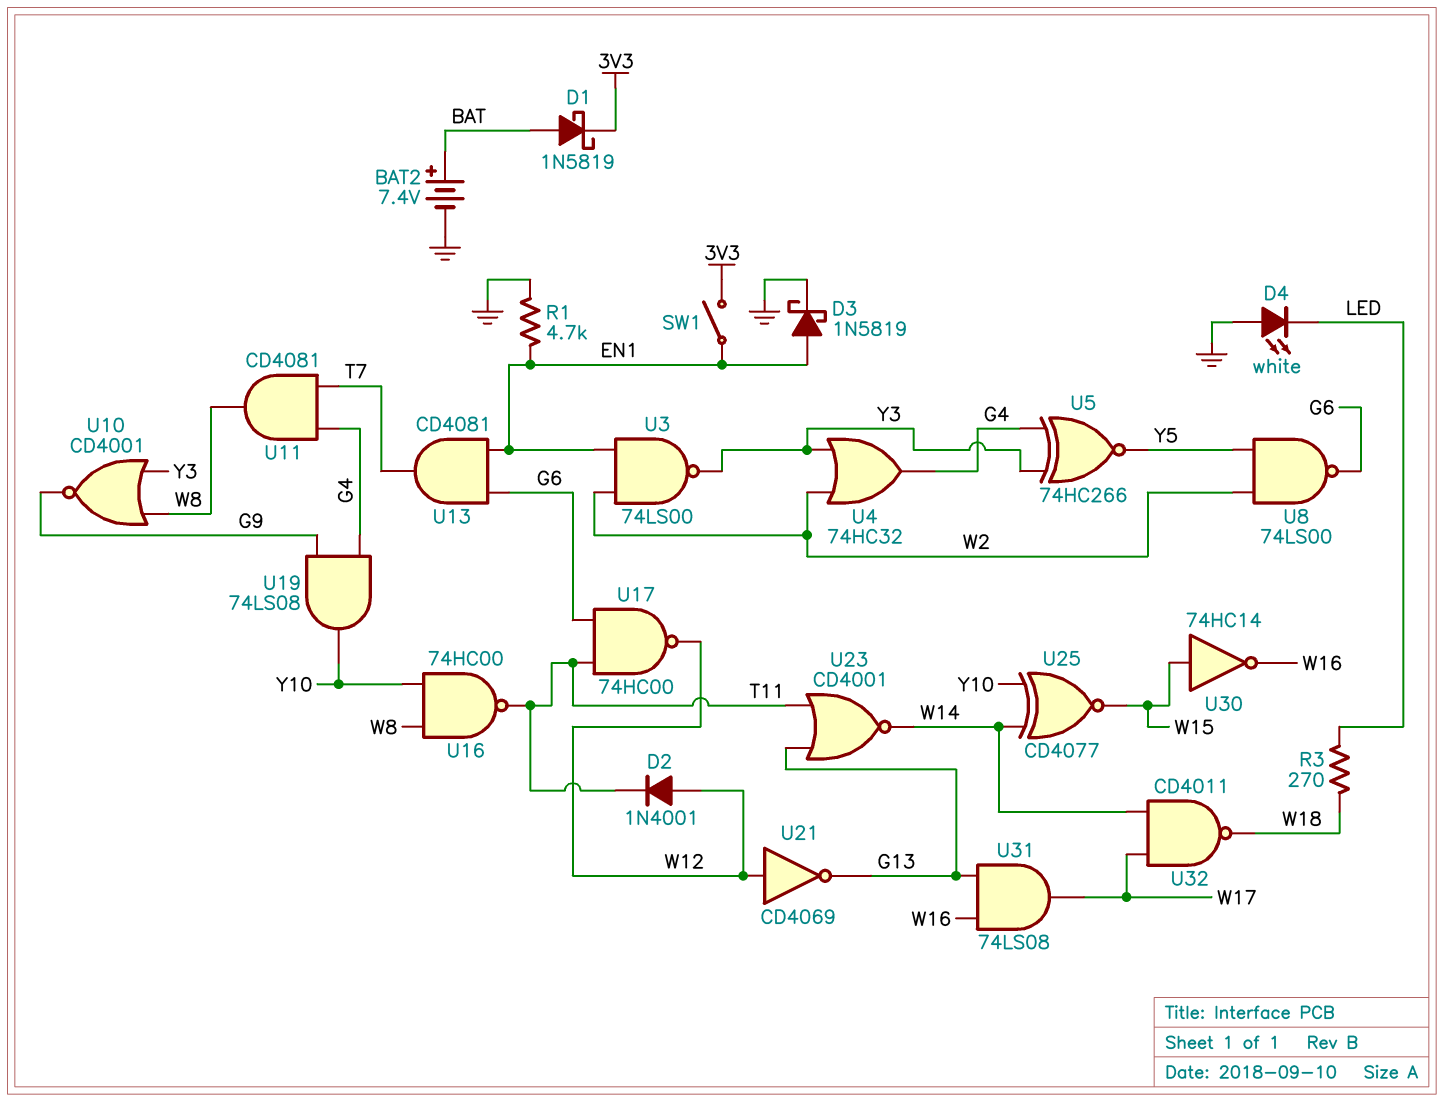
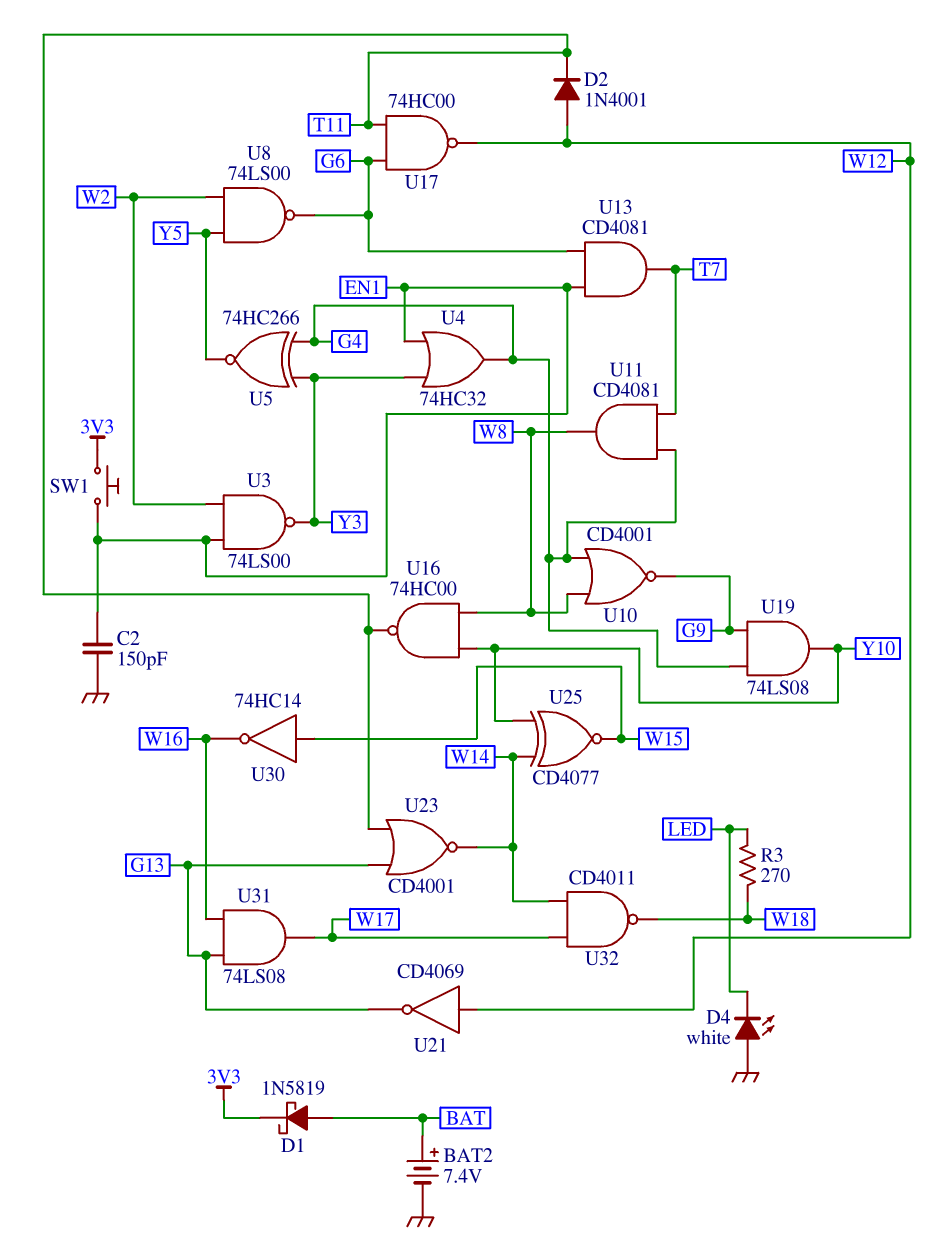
C2: none -> 150pF (EN1, GND)
D3: schottky 1N5819 (A EN1, K GND) -> none
R1: 4.7k (EN1, GND) -> none
SW1: switch (3V3, EN1) -> button (3V3, EN1)
U4: OR 74HC32 (in W2, in Y3, out G4) -> OR 74HC32 (in EN1, in Y3, out G4)
U10: NOR CD4001 (in W8, in Y3, out G9) -> NOR CD4001 (in G4, in W8, out G9)

